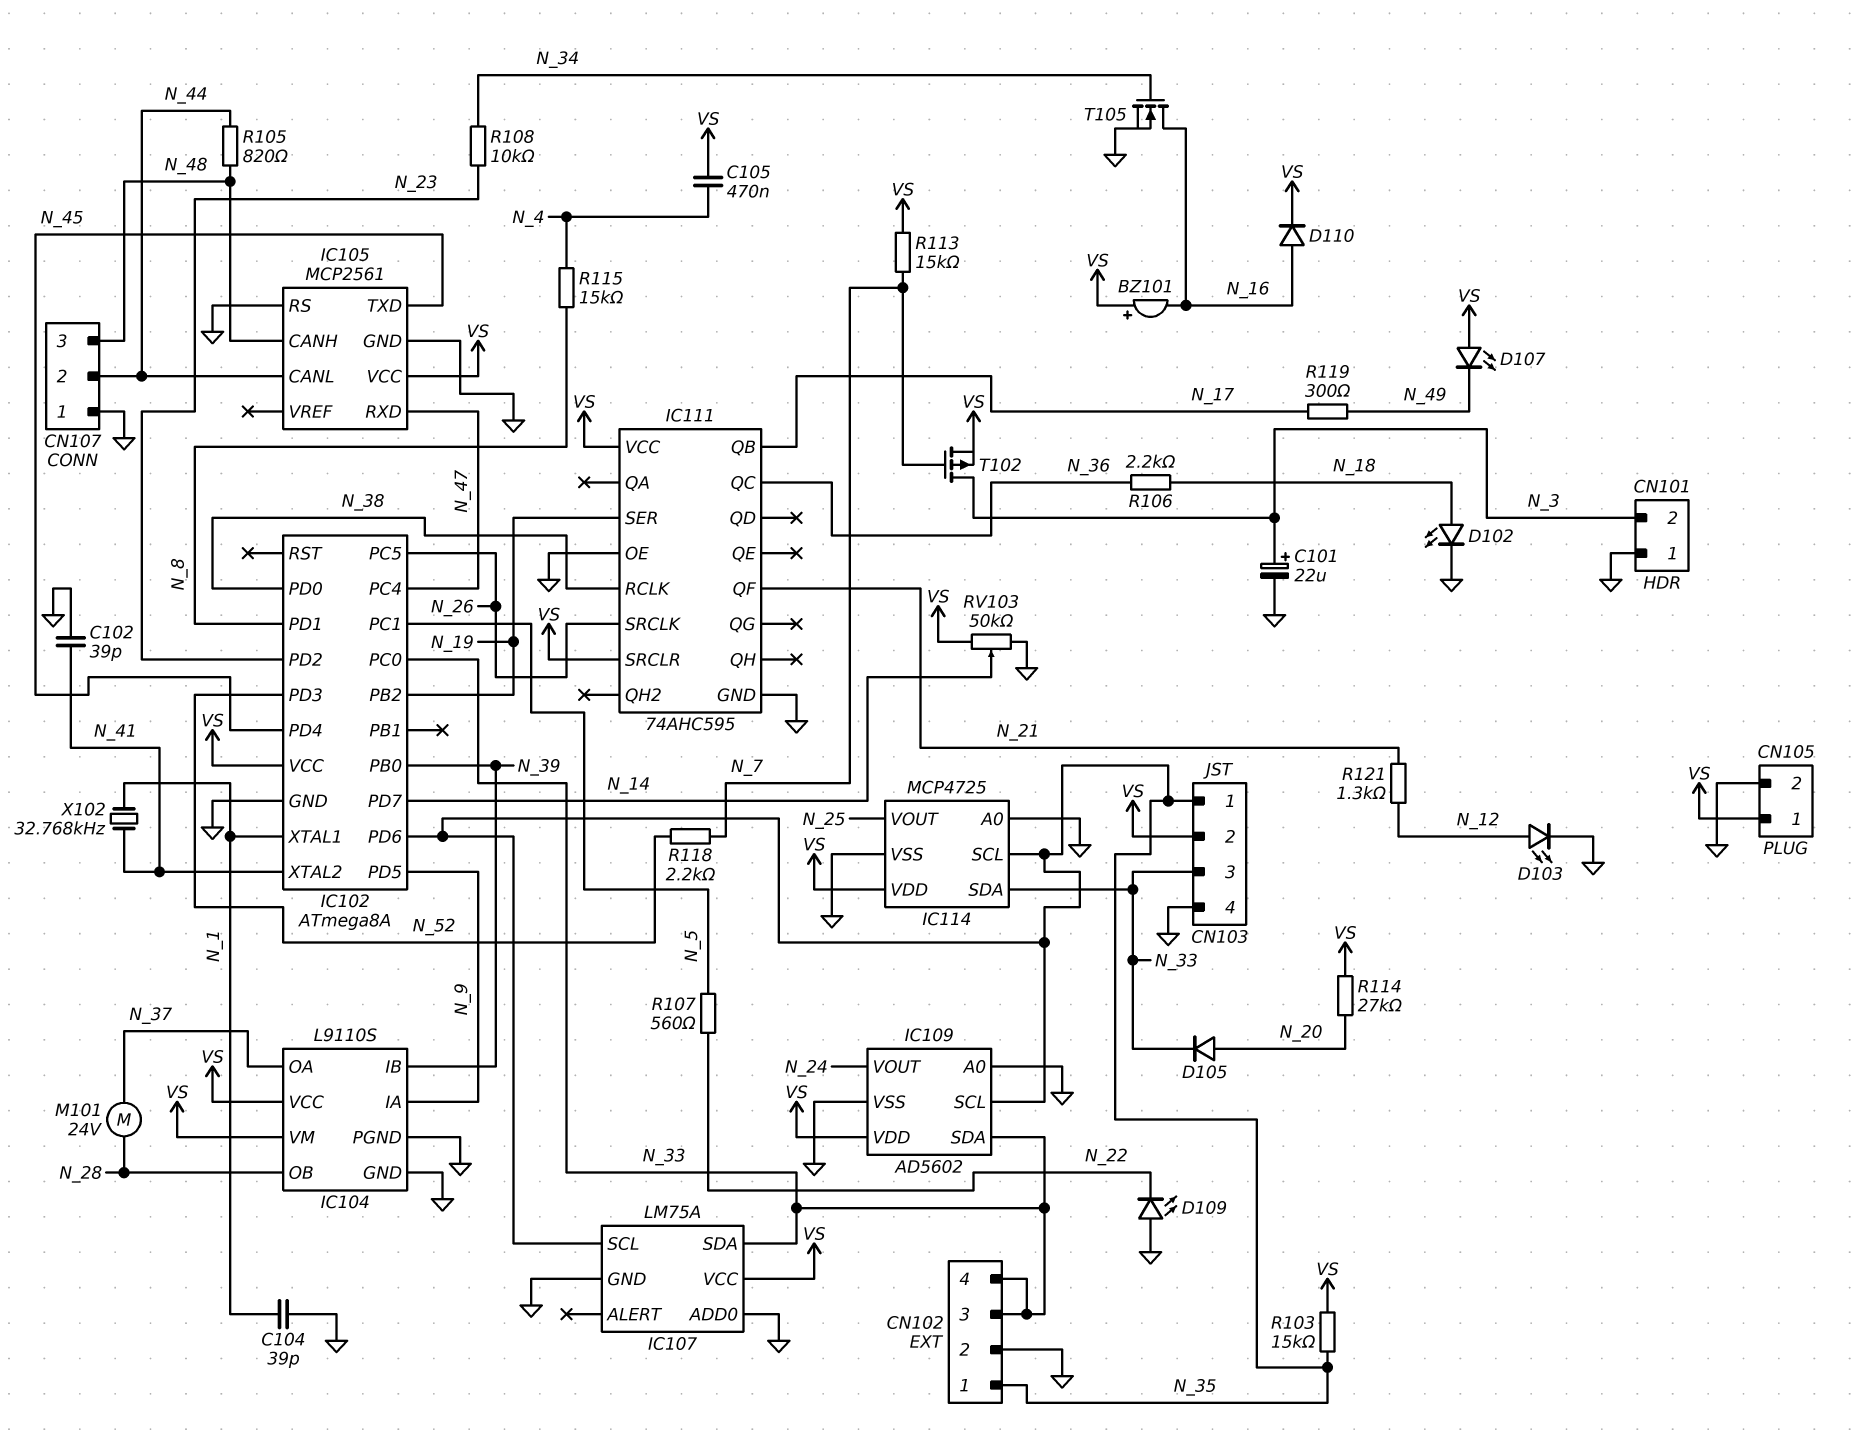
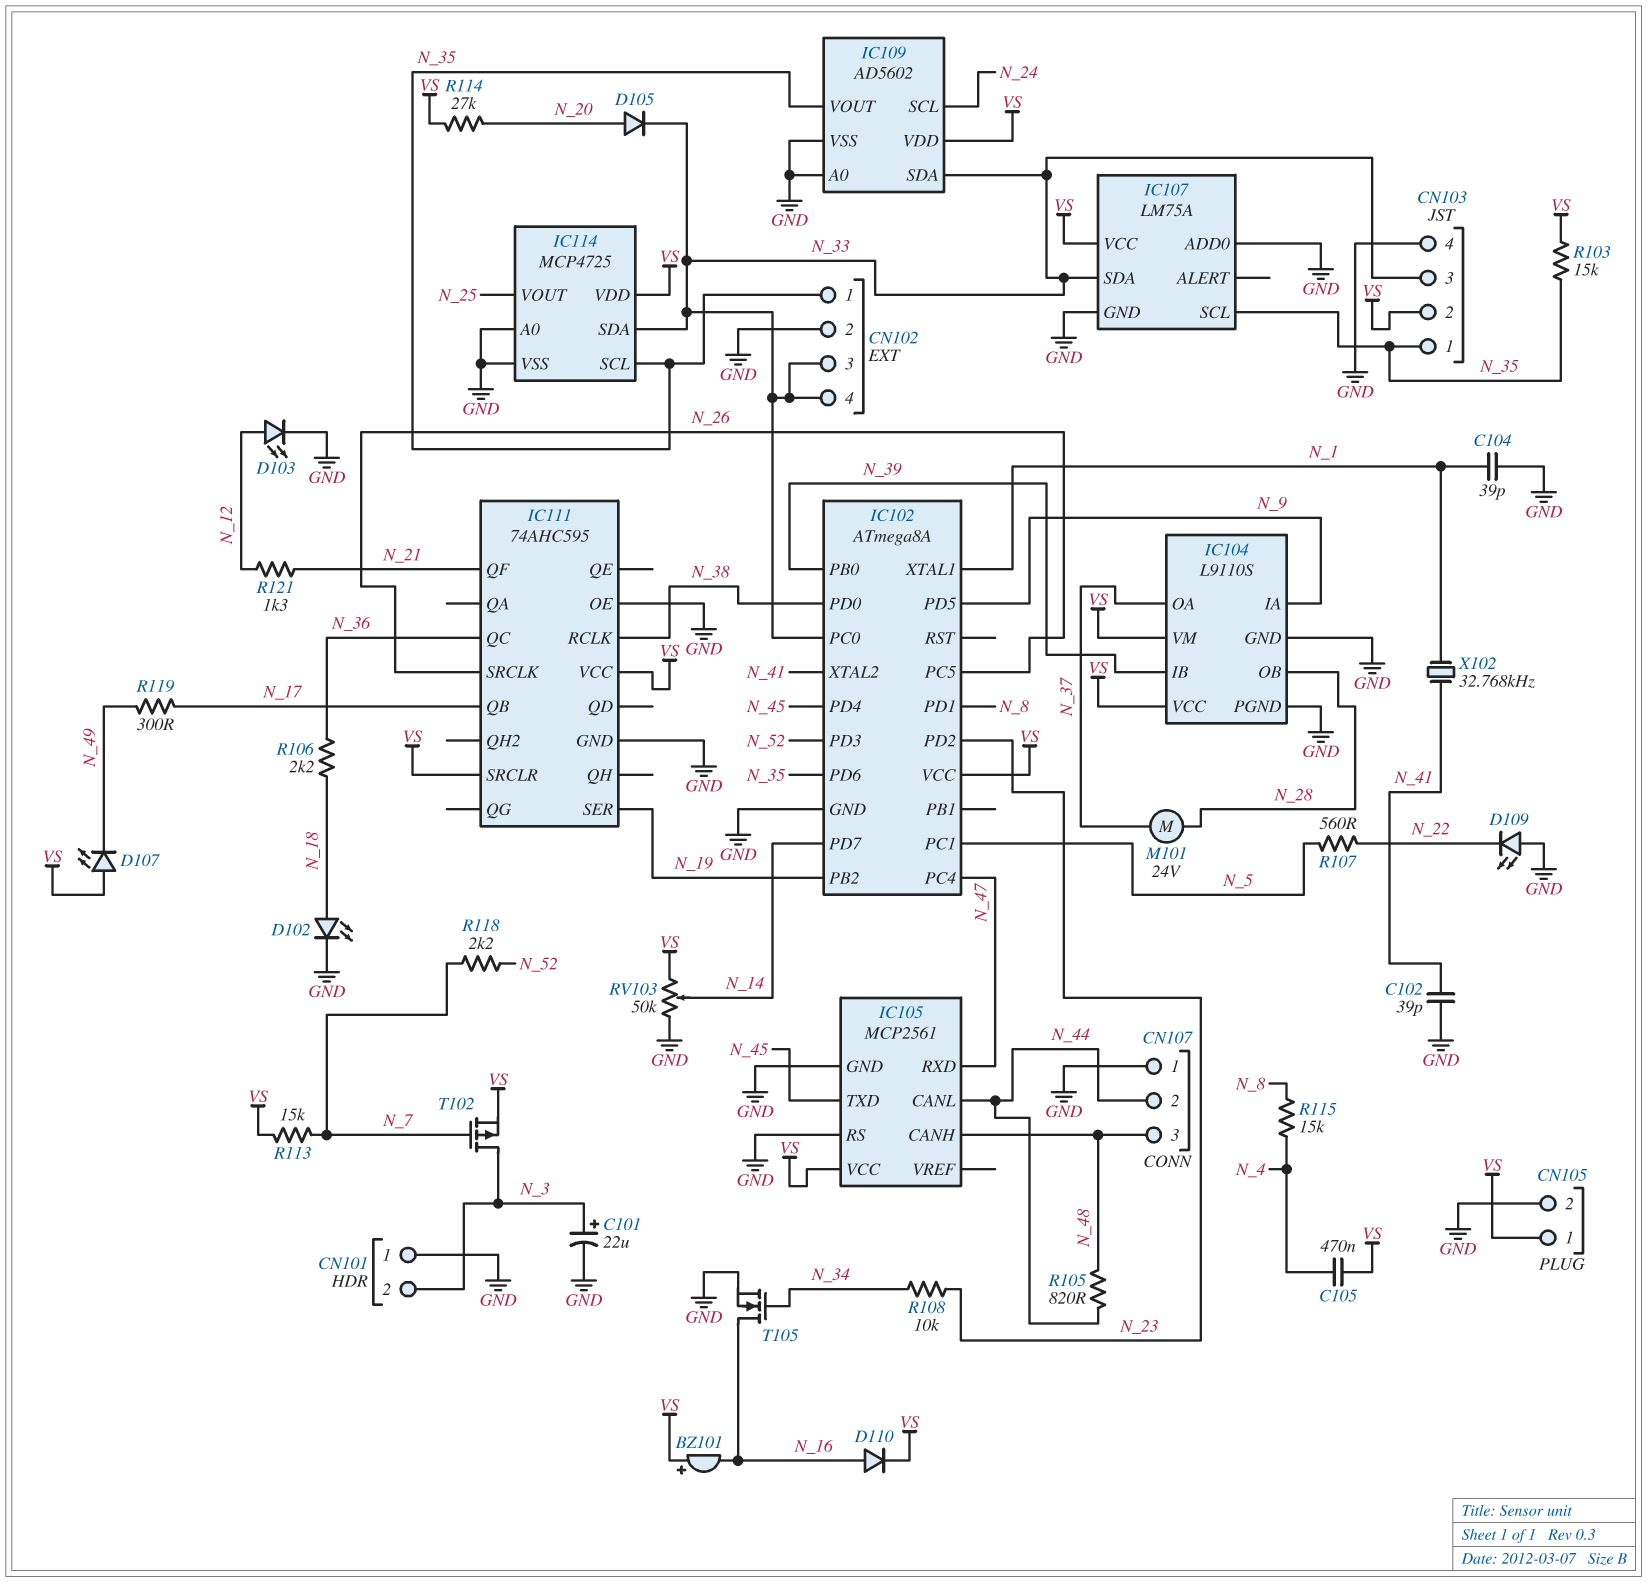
IC109 pin SCL: N_35 -> N_24
IC109 pin VOUT: N_24 -> N_35

